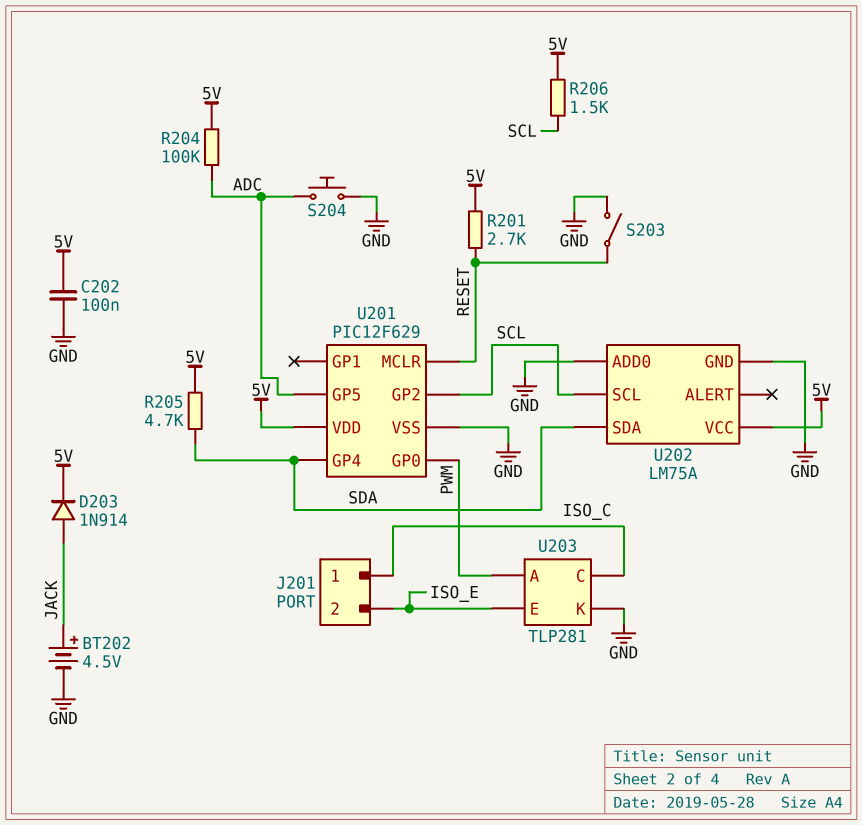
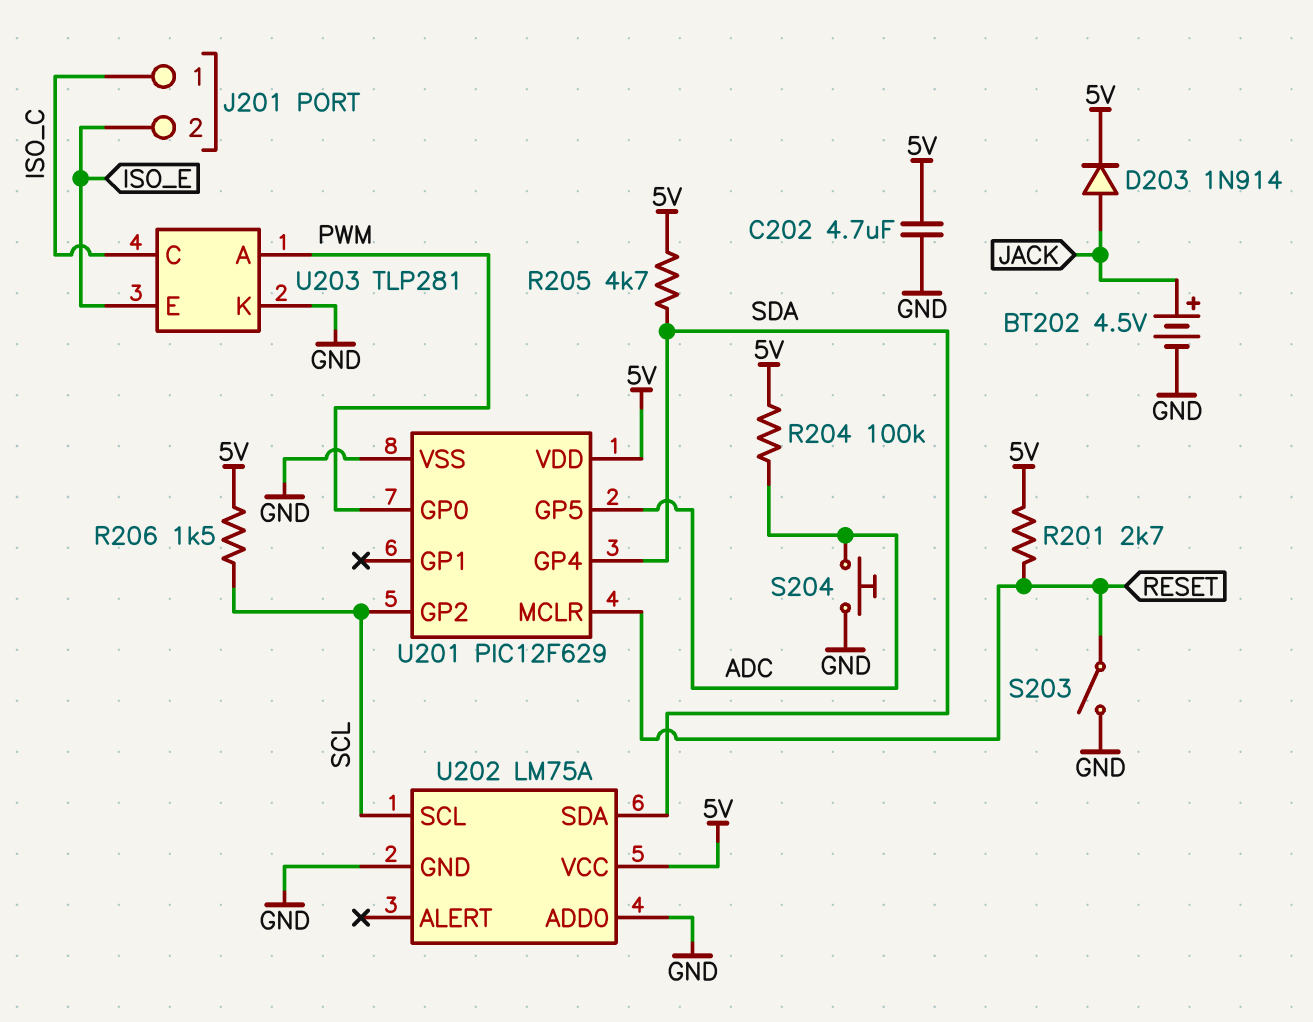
C202: 100nF (5V, GND) -> 4.7uF (5V, GND)

